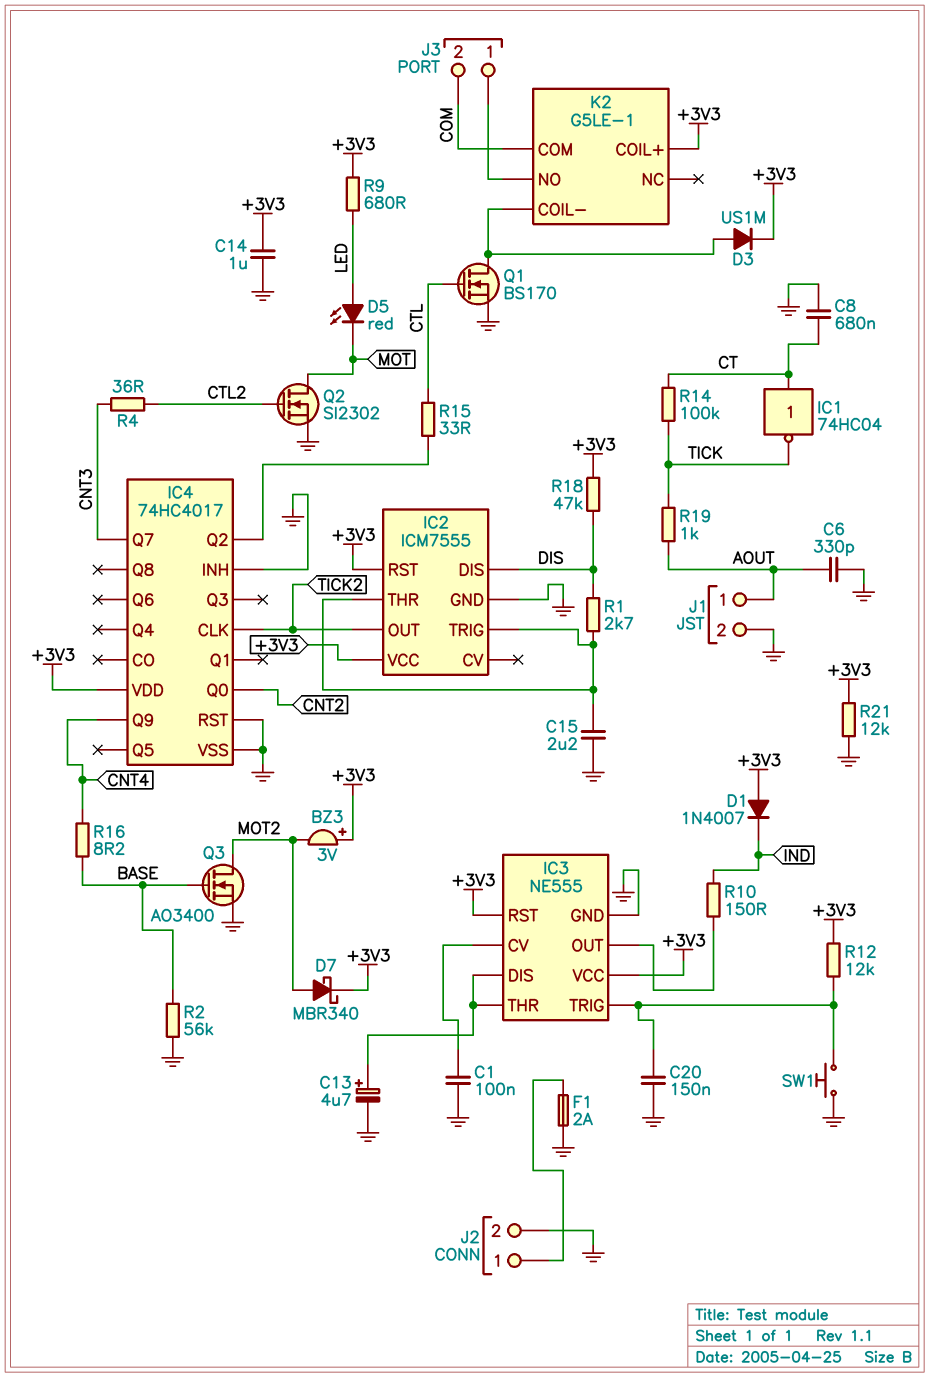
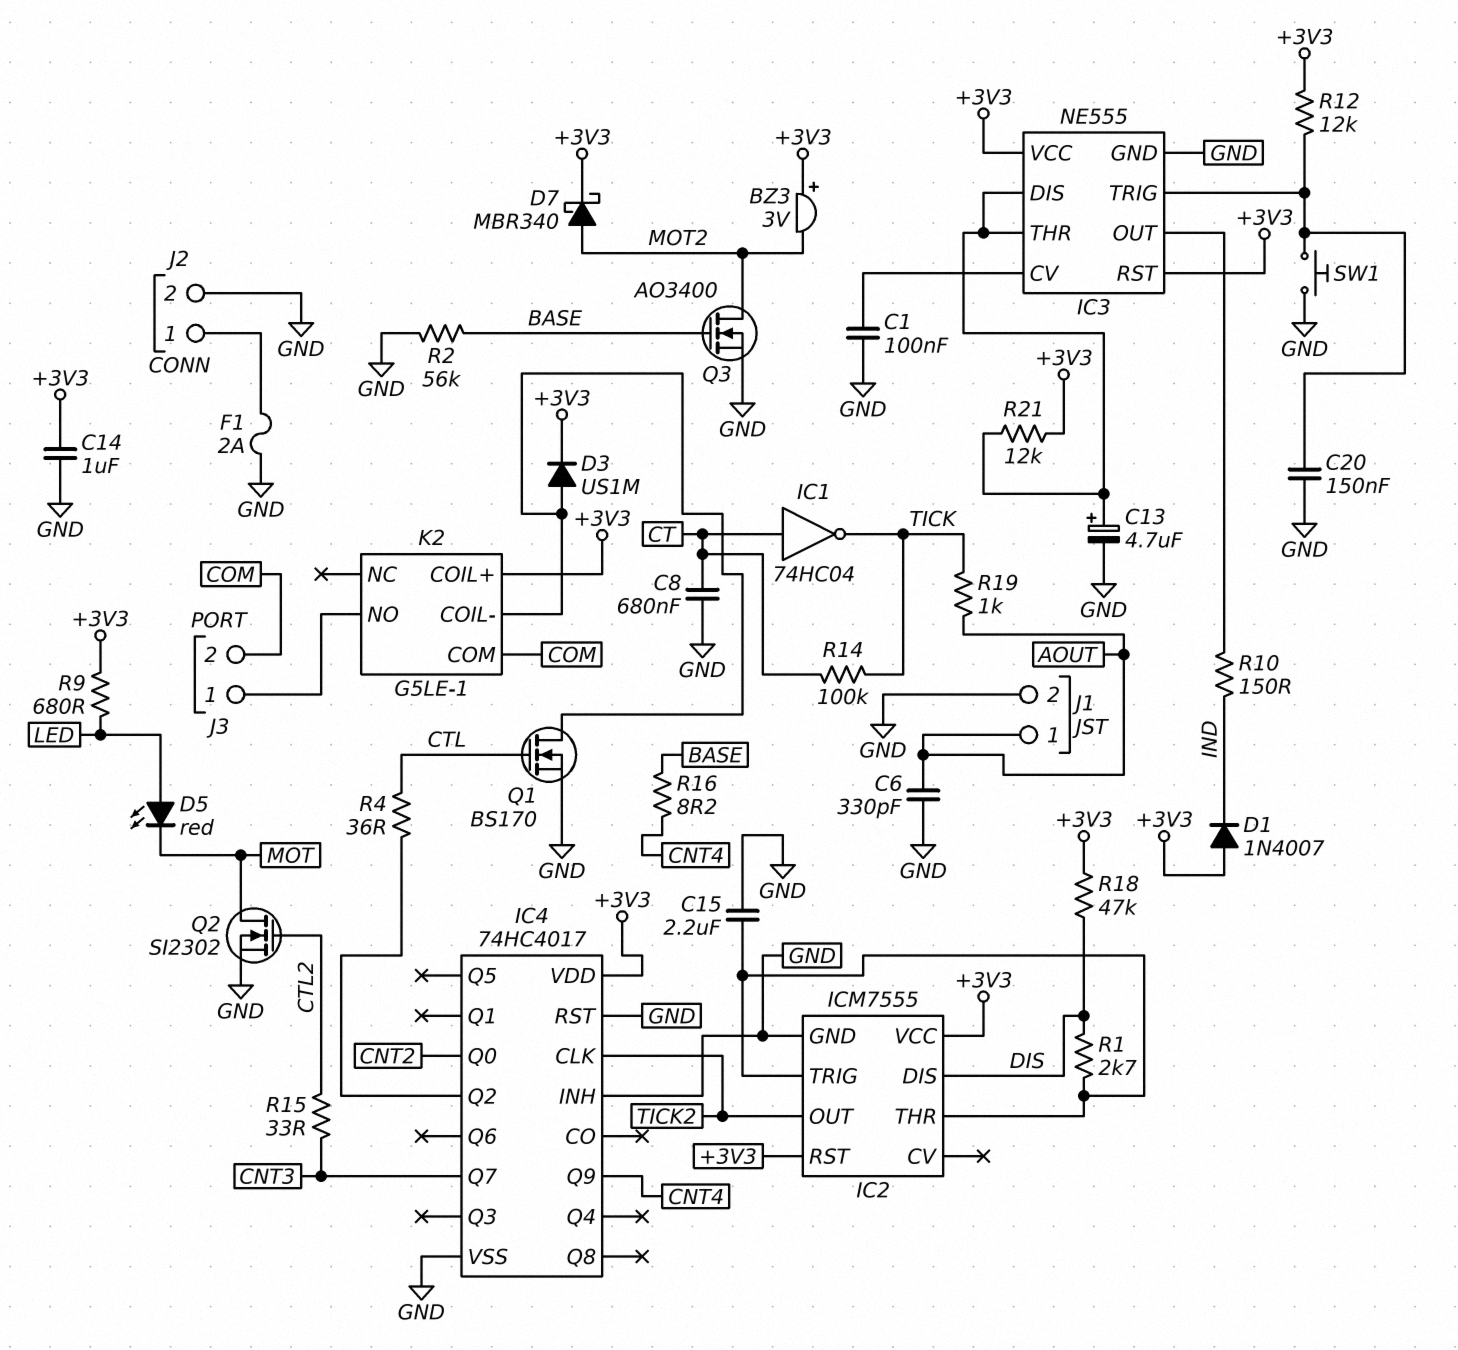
R4: 36 (CNT3, CTL2) -> 36 (CTL, IC4/Q2)
R15: 33 (CTL, IC4/Q2) -> 33 (CNT3, CTL2)
R21: 12k (+3V3, GND) -> 12k (+3V3, IC3/DIS)

